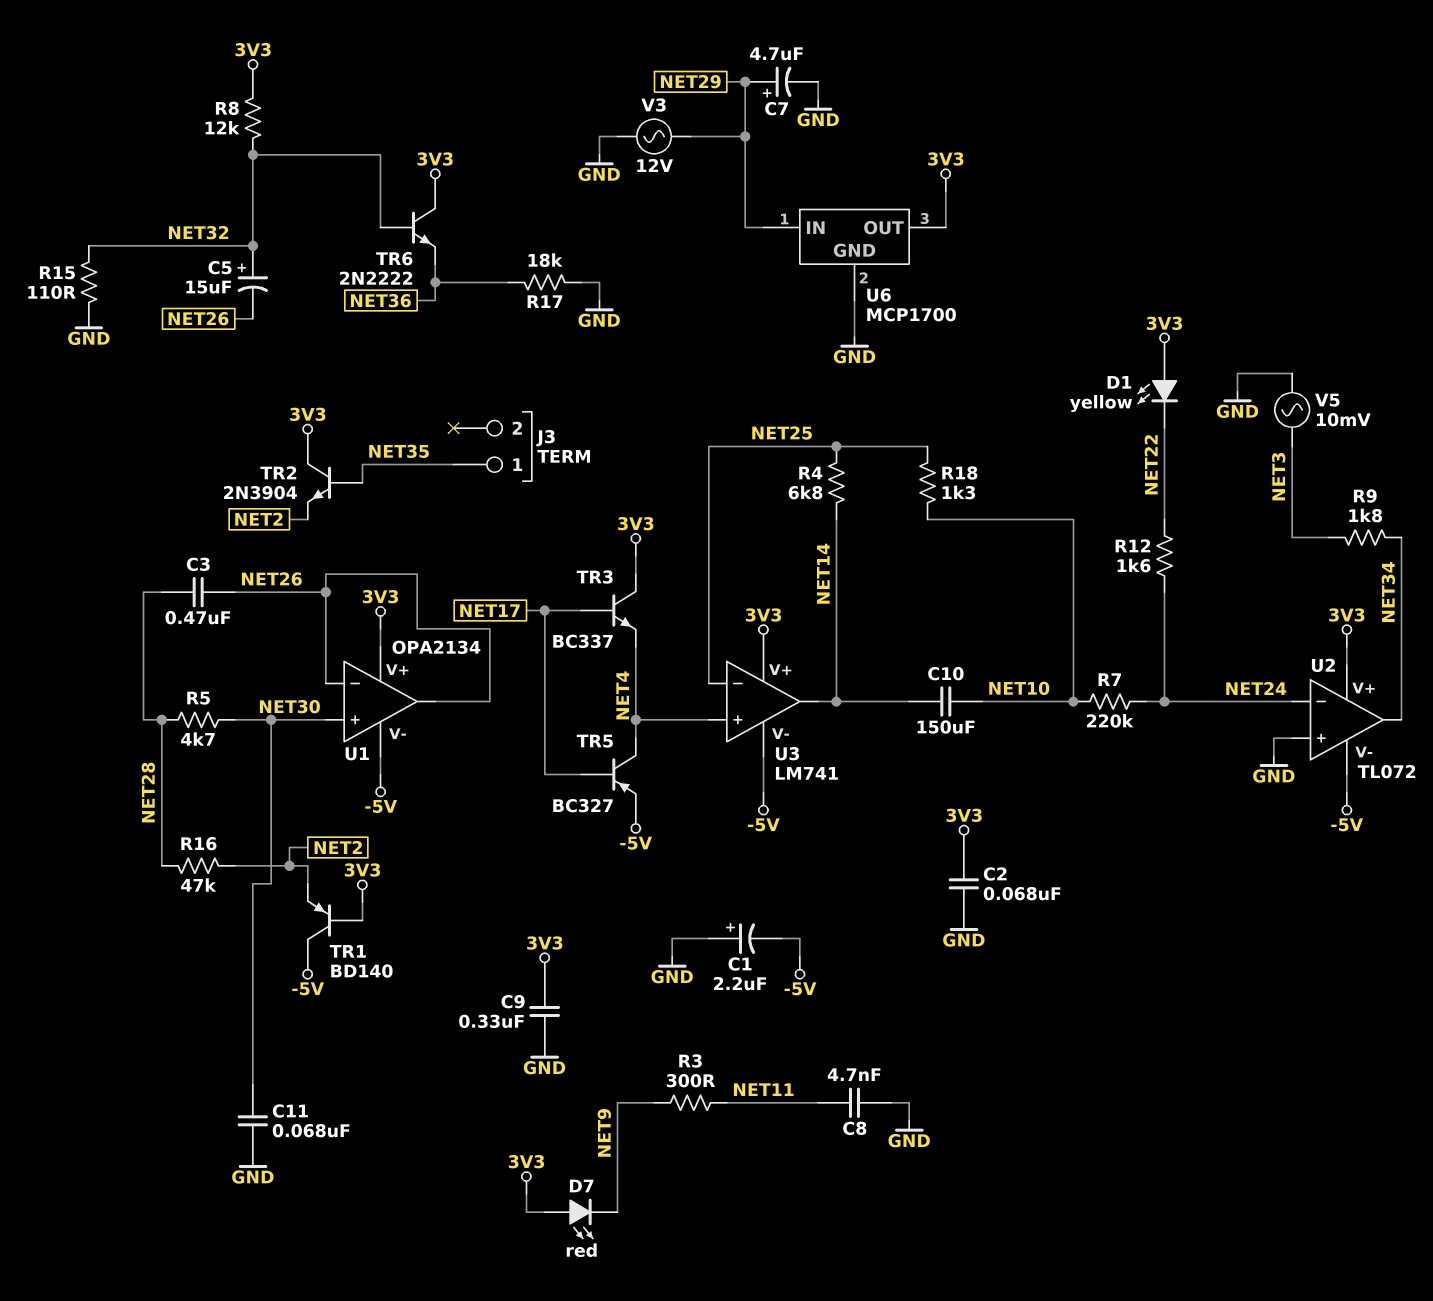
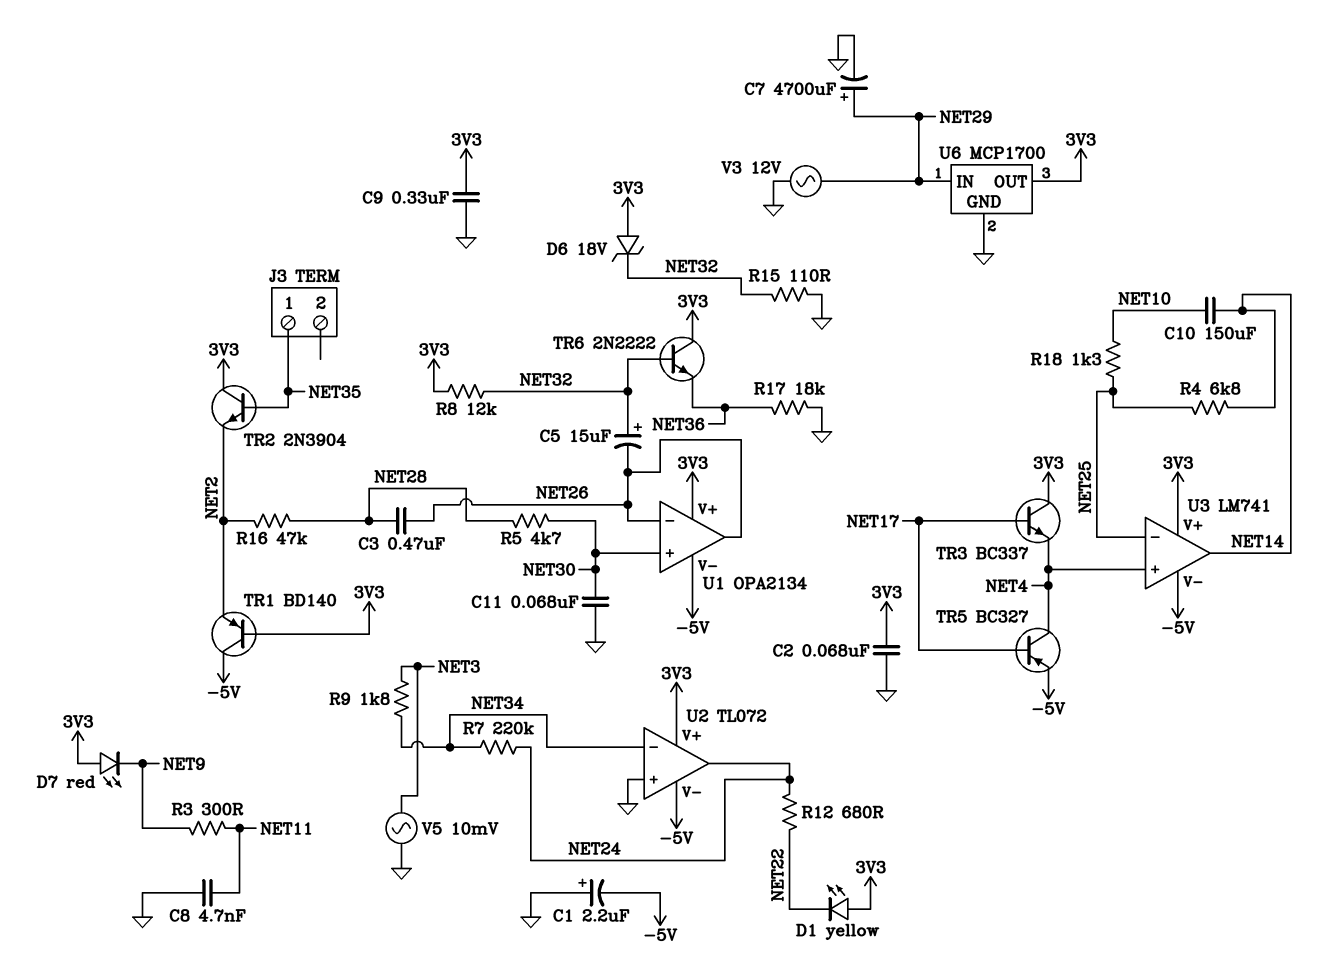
C7: 4.7uF (plus NET29, minus GND) -> 4700uF (plus NET29, minus GND)
D6: none -> zener 18V (A 3V3, K NET32)
R7: 220k (NET10, NET24) -> 220k (NET24, NET34)
R12: 1.6k (NET22, NET24) -> 680 (NET22, NET24)
U2 pin in-: NET24 -> NET34
U2 pin out: NET34 -> NET24

